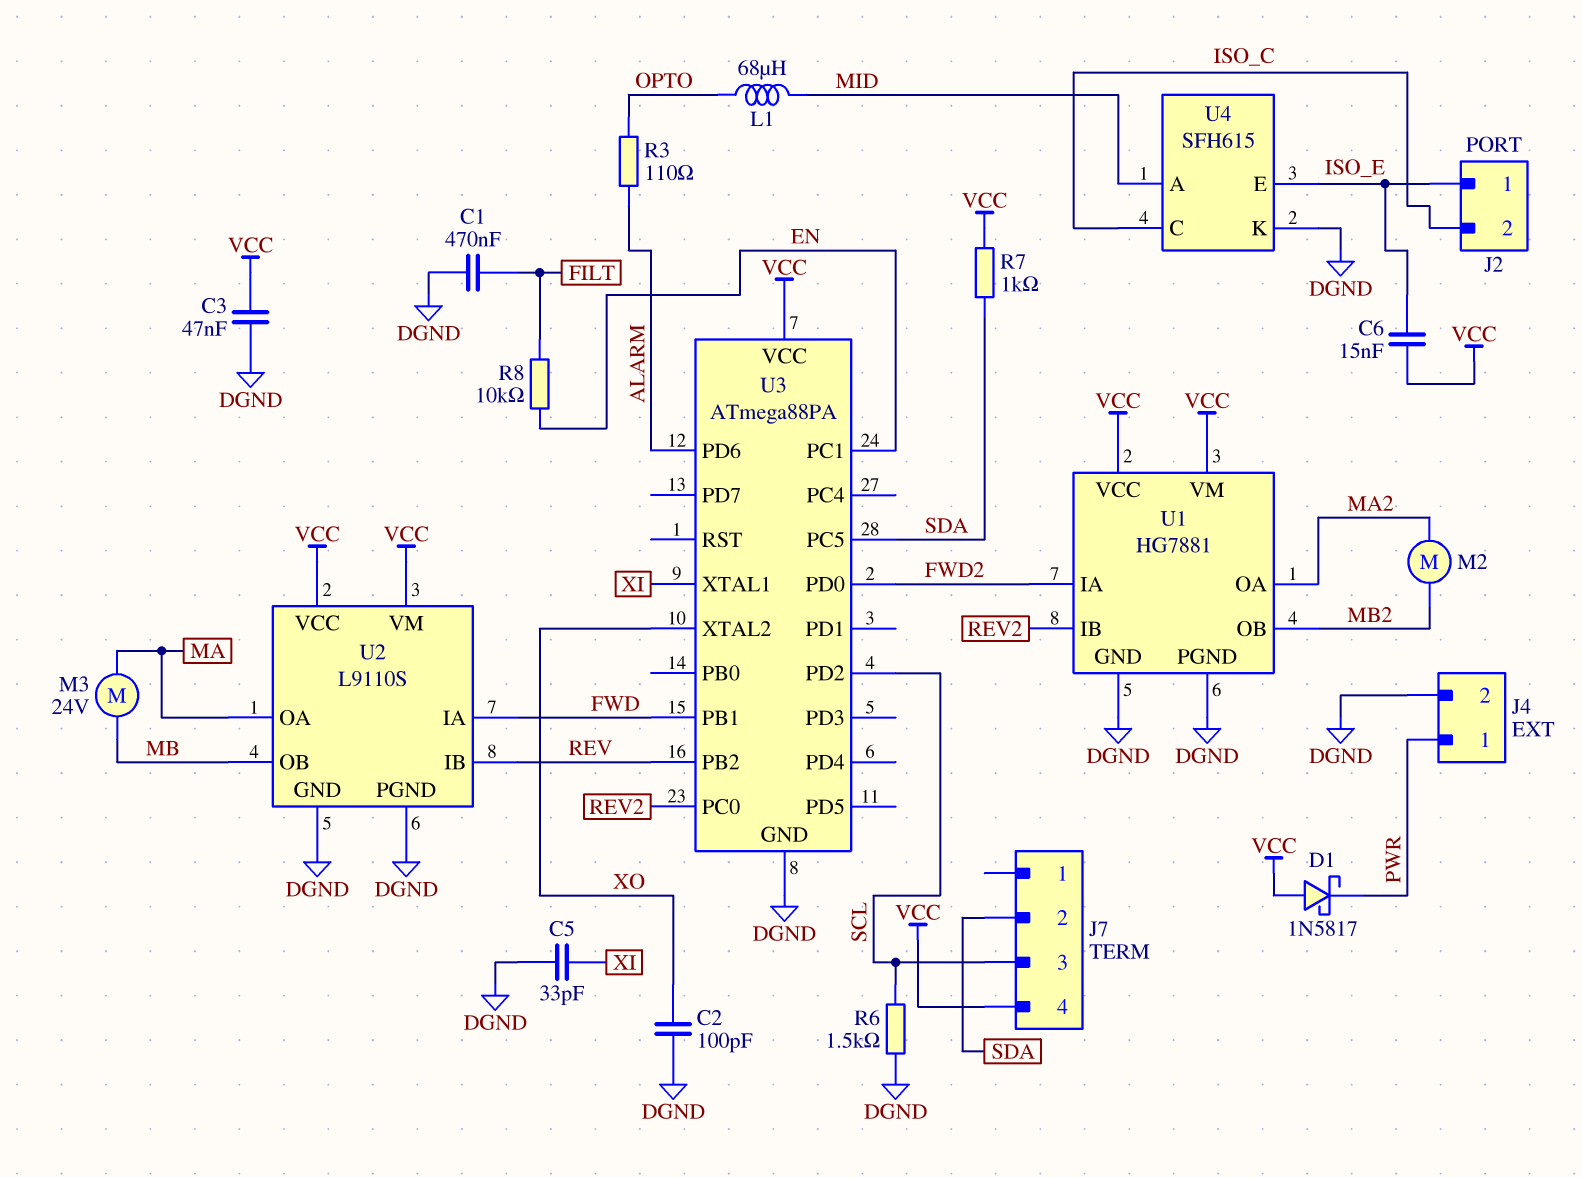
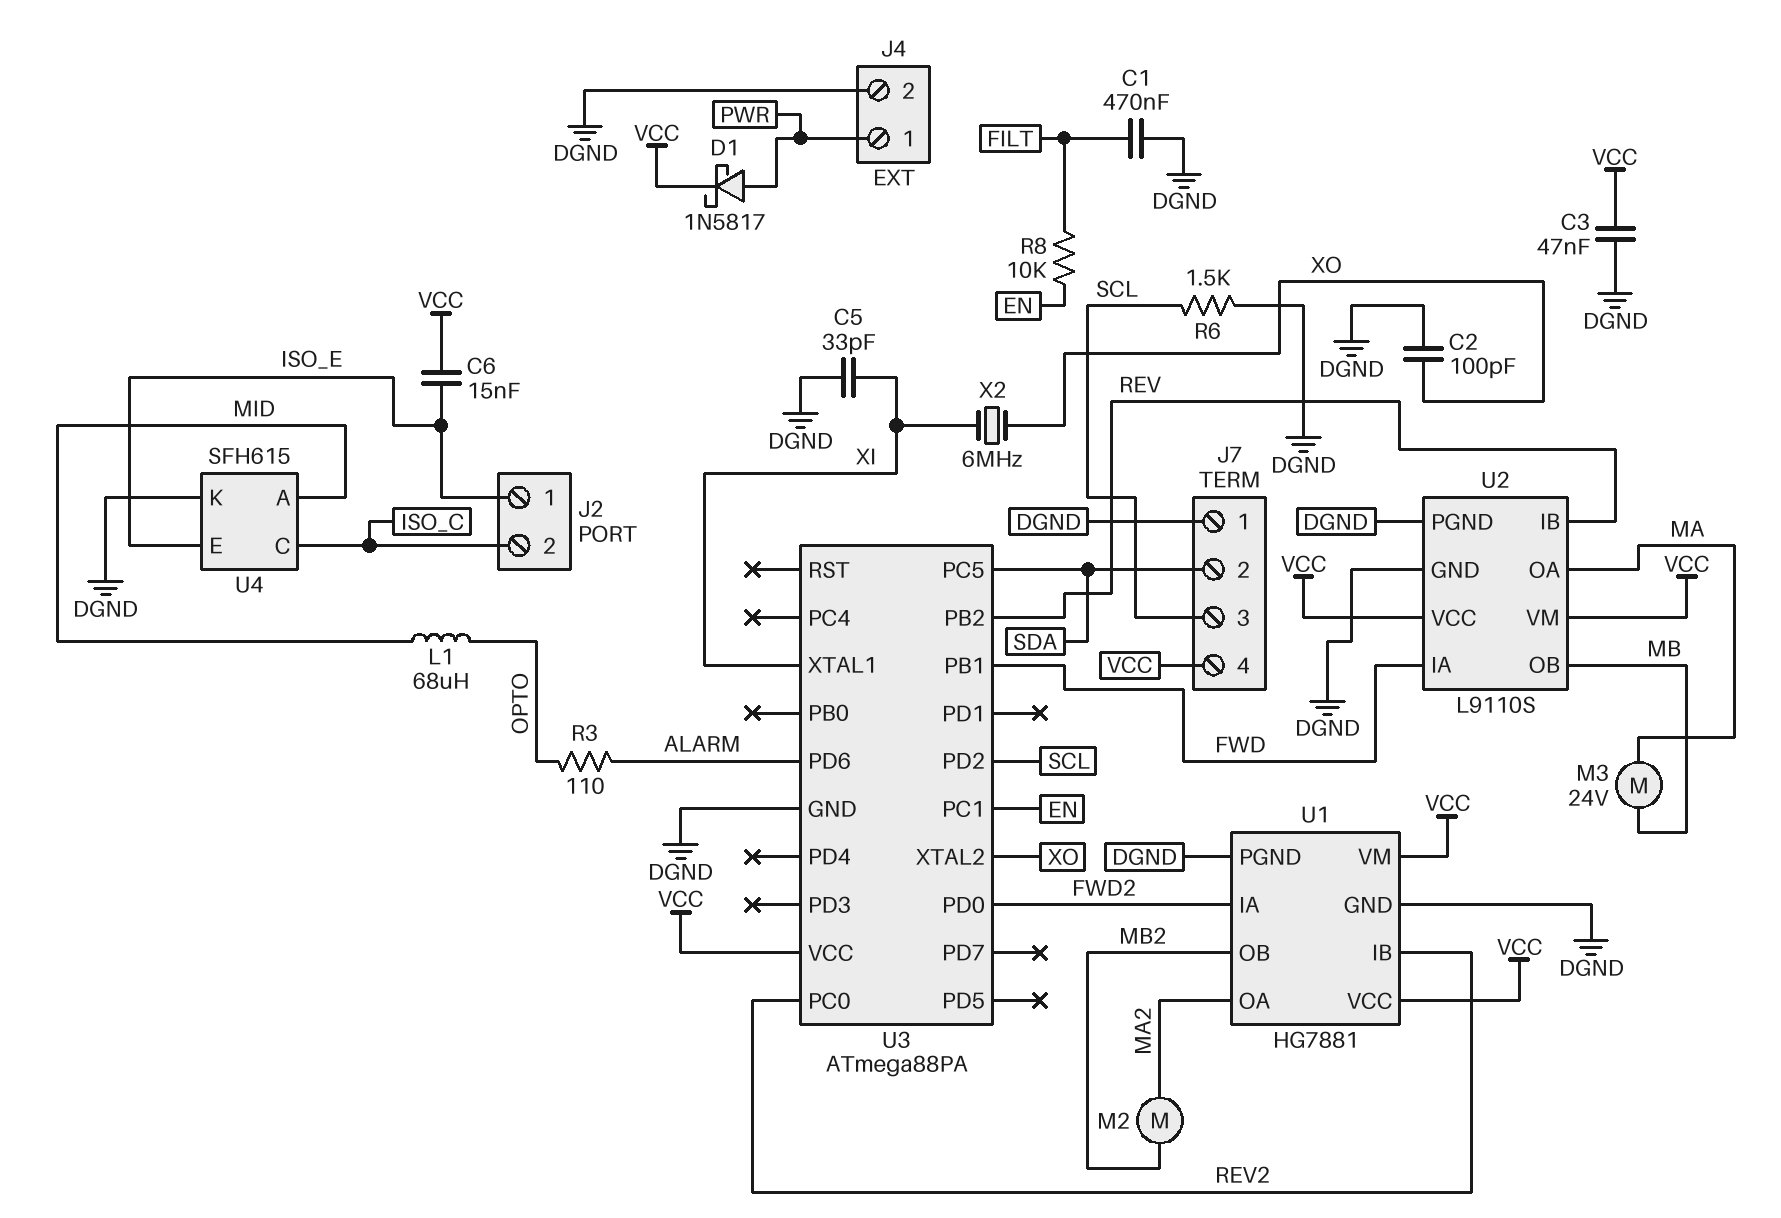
D1: schottky 1N5817 (A VCC, K PWR) -> schottky 1N5817 (A PWR, K VCC)
J7 pin 1: none -> DGND
R7: 1k (SDA, VCC) -> none
X2: none -> 6MHz (XI, XO)

